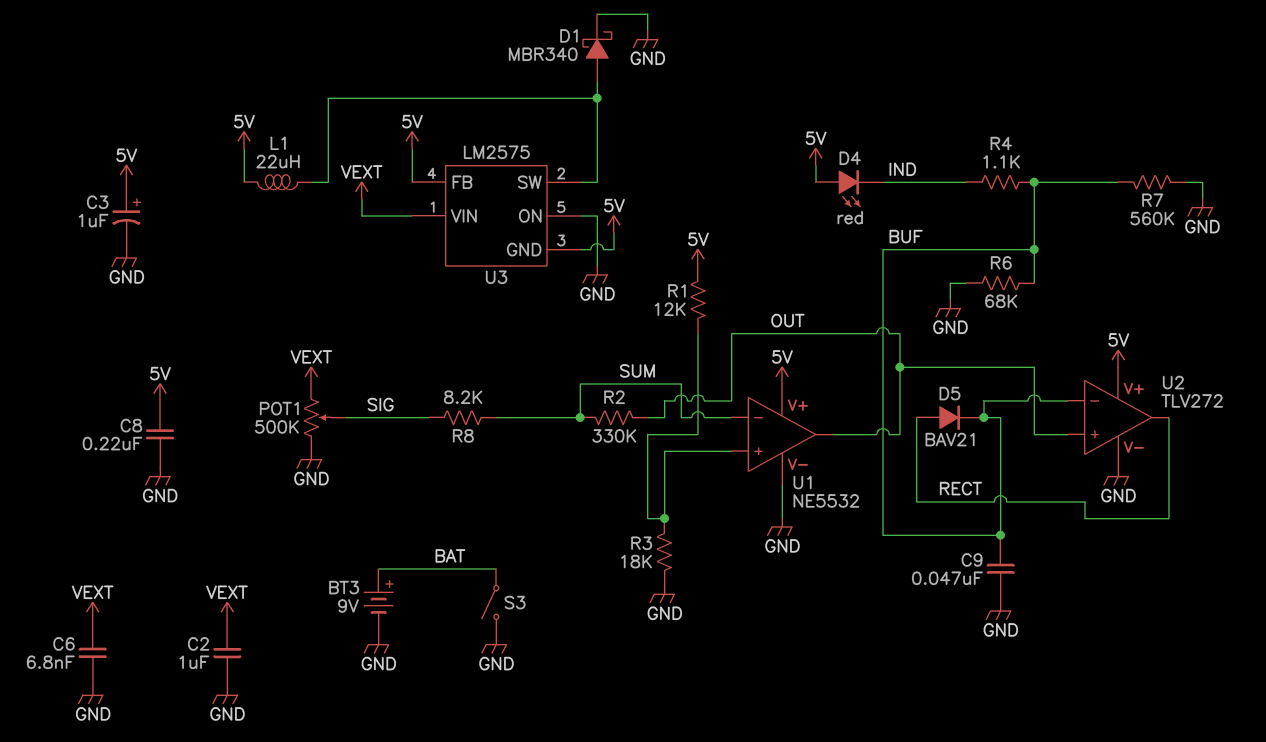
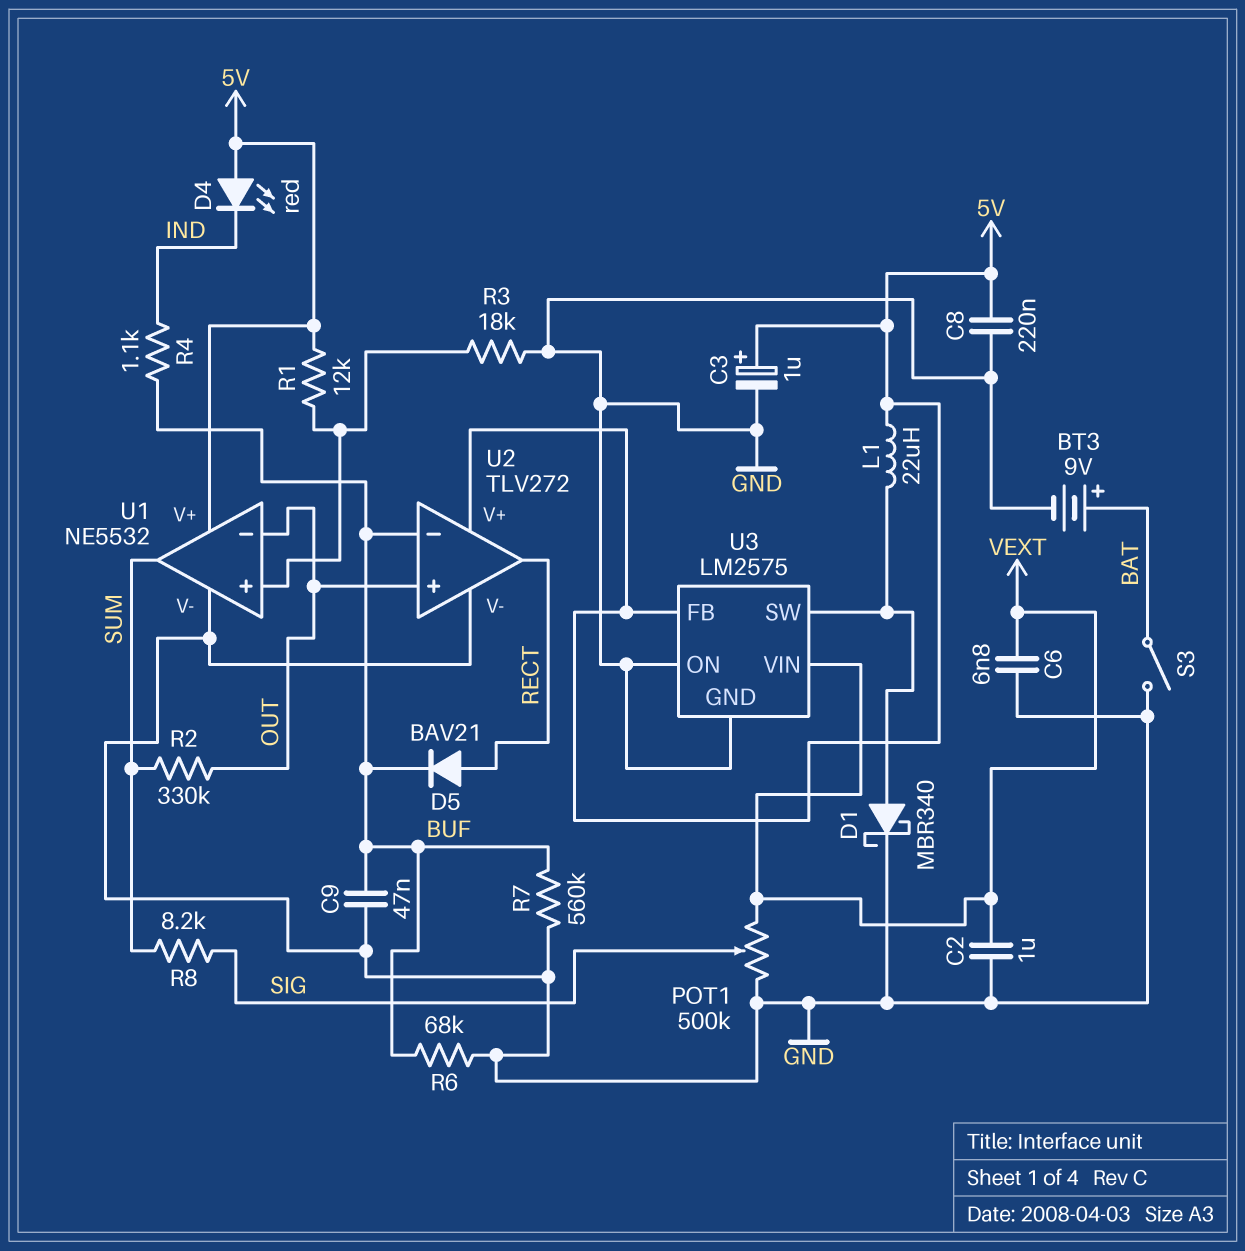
U1 pin in-: SUM -> OUT
U1 pin out: OUT -> SUM
U3 pin GND: 5V -> GND

